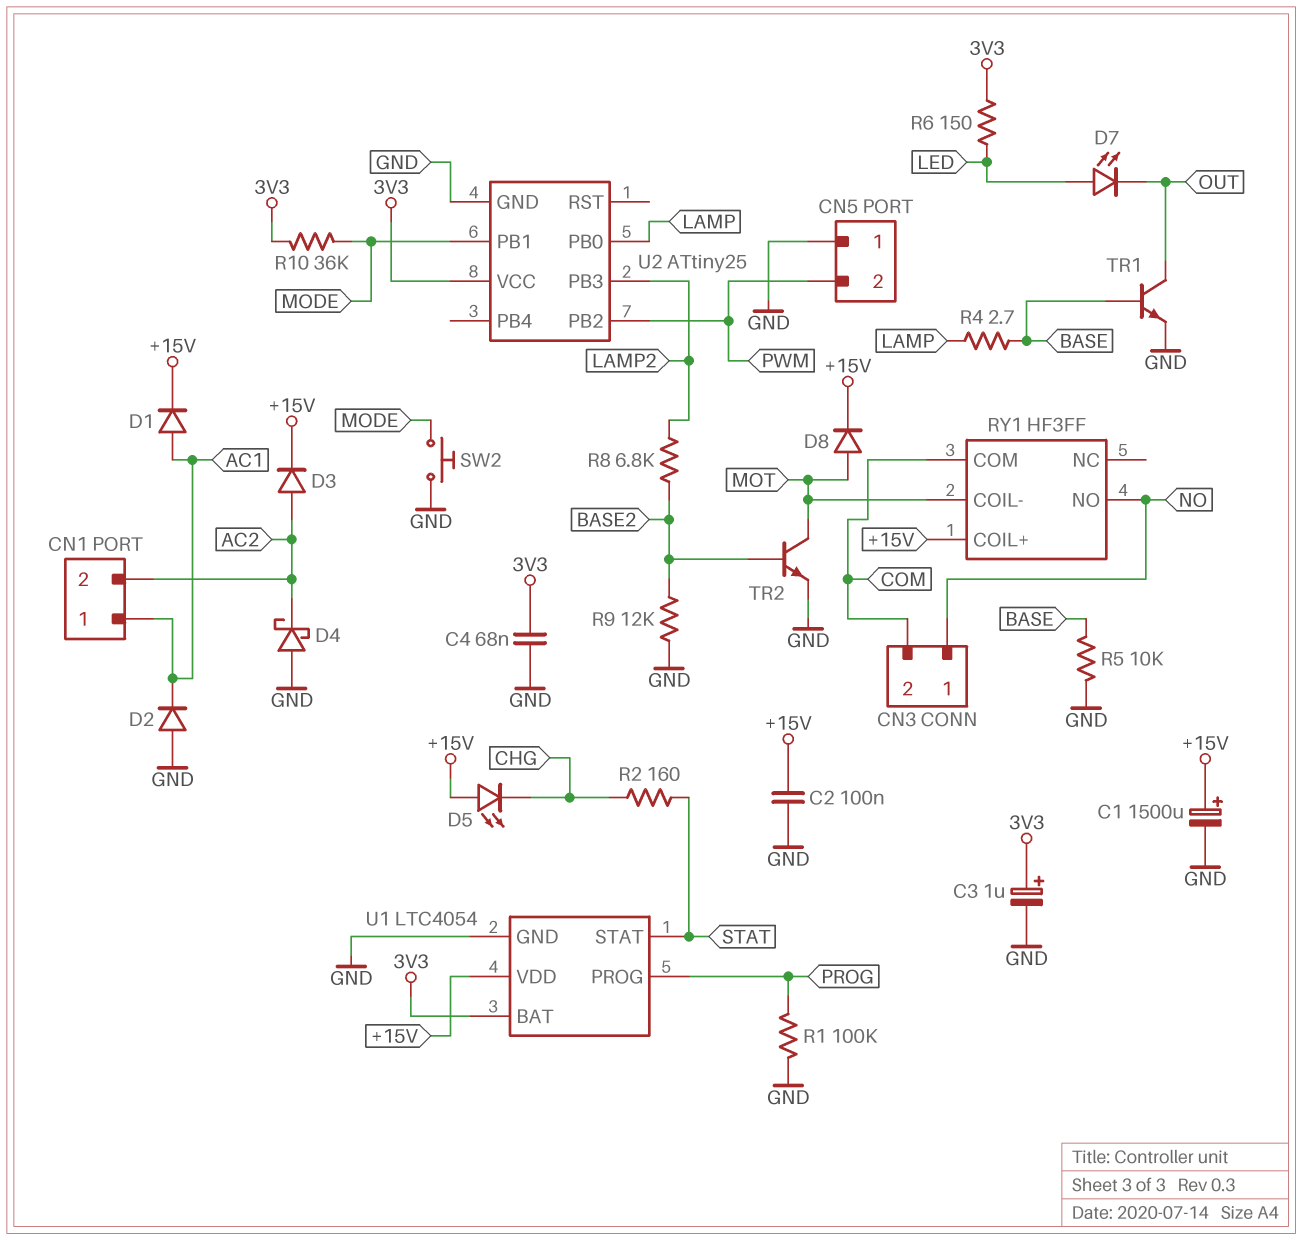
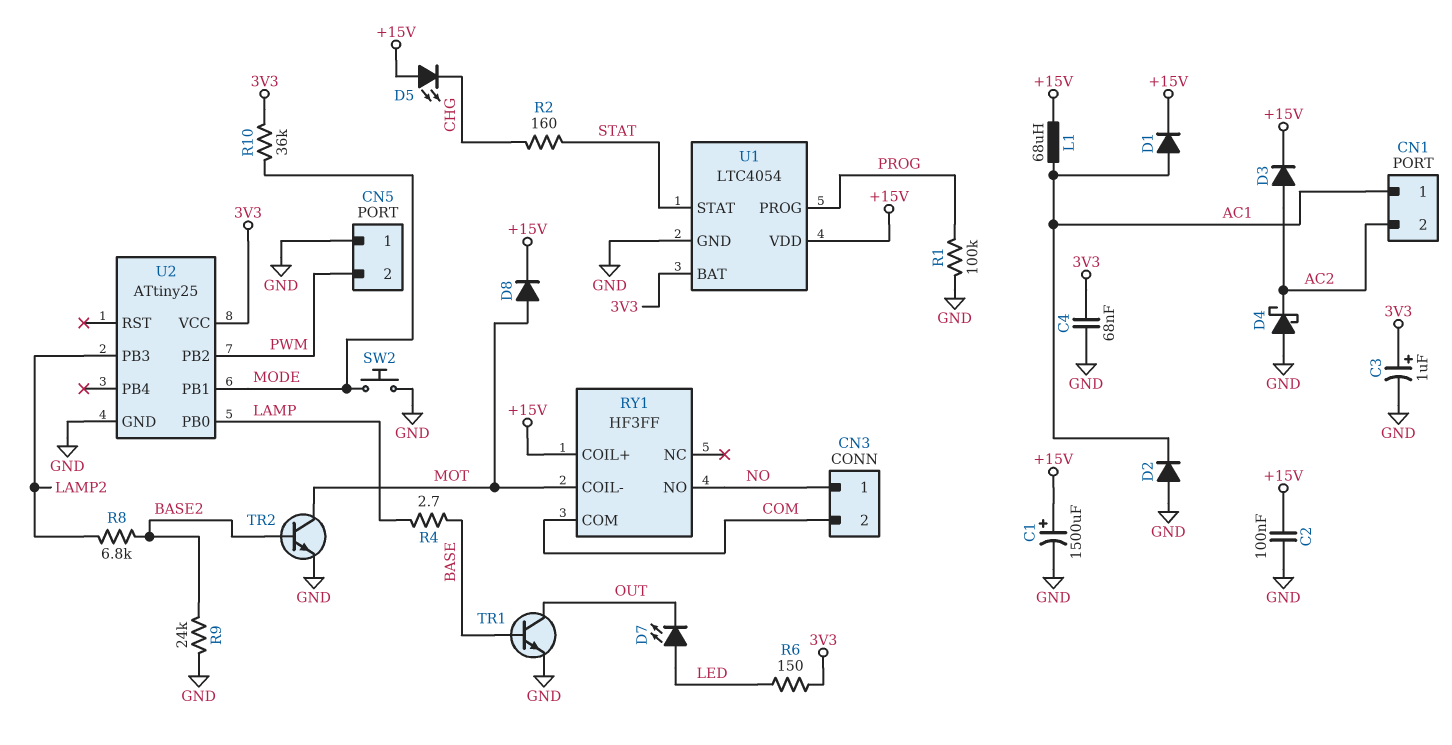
L1: none -> 68uH (+15V, AC1)
R5: 10k (BASE, GND) -> none
R9: 12k (BASE2, GND) -> 24k (BASE2, GND)

